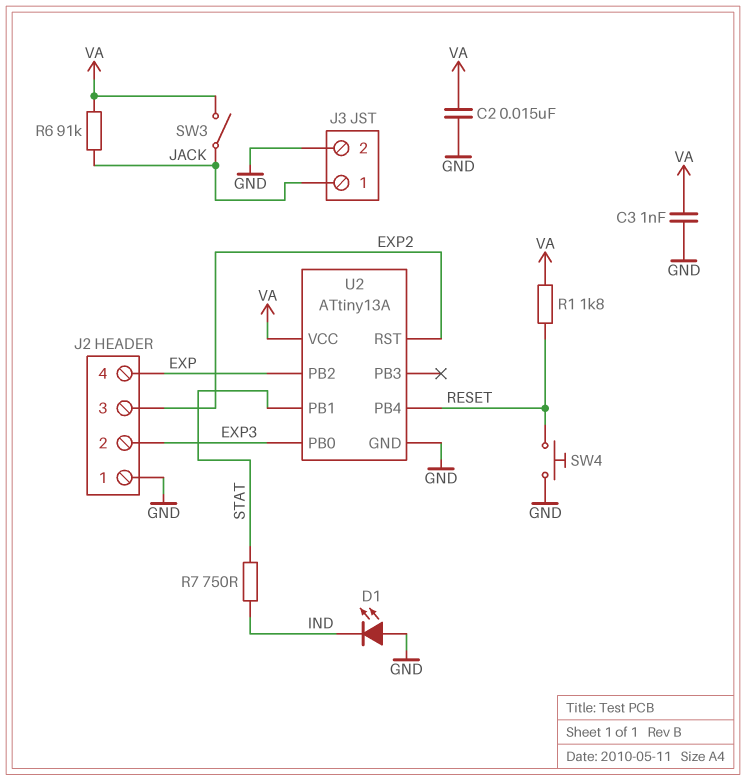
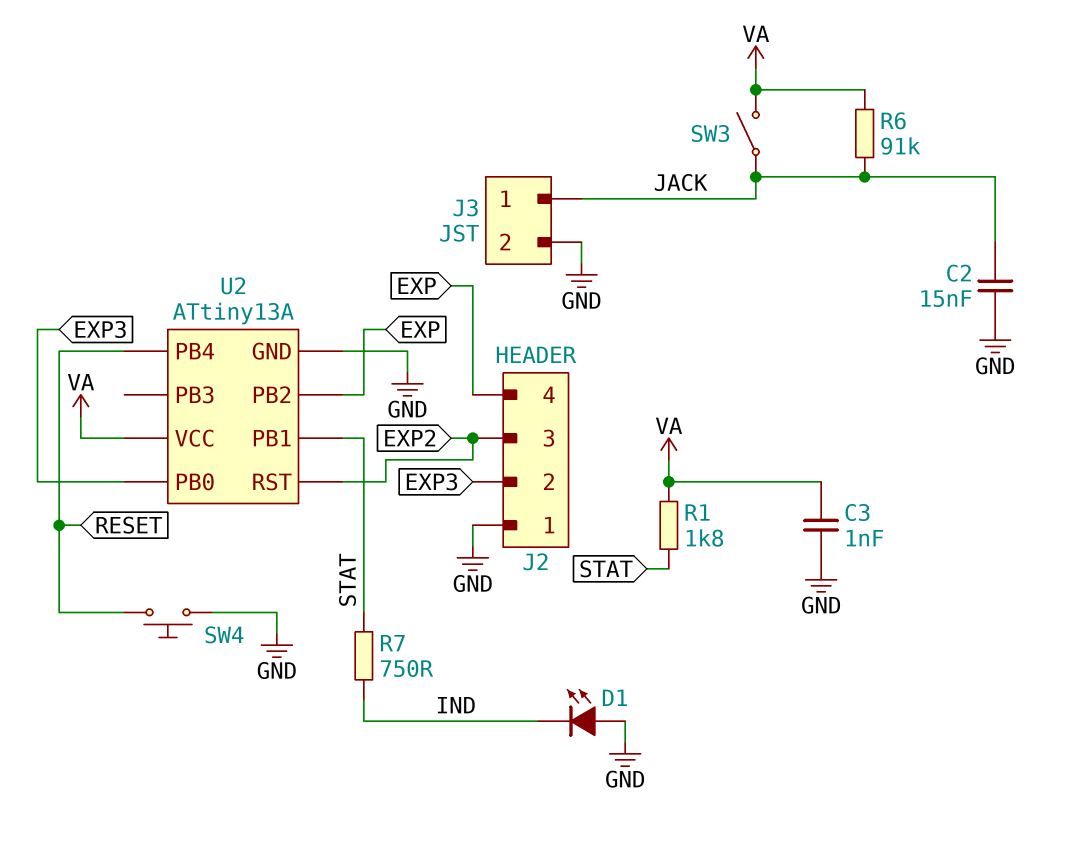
C2: 15nF (GND, VA) -> 15nF (GND, JACK)
R1: 1.8k (RESET, VA) -> 1.8k (STAT, VA)

